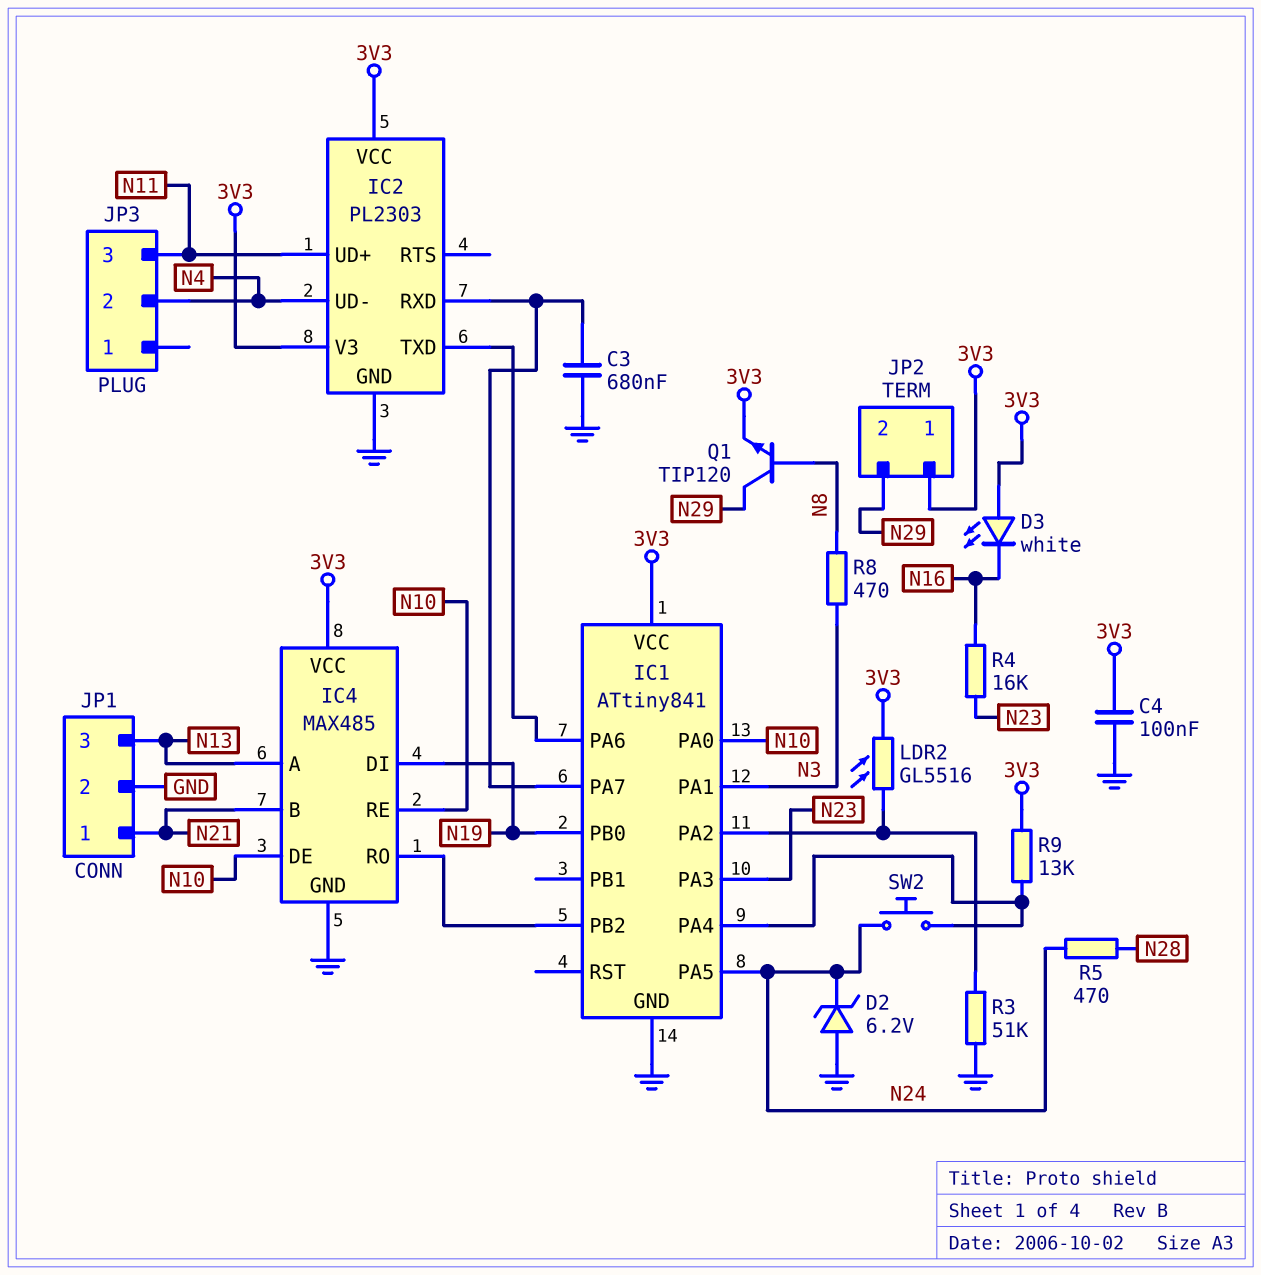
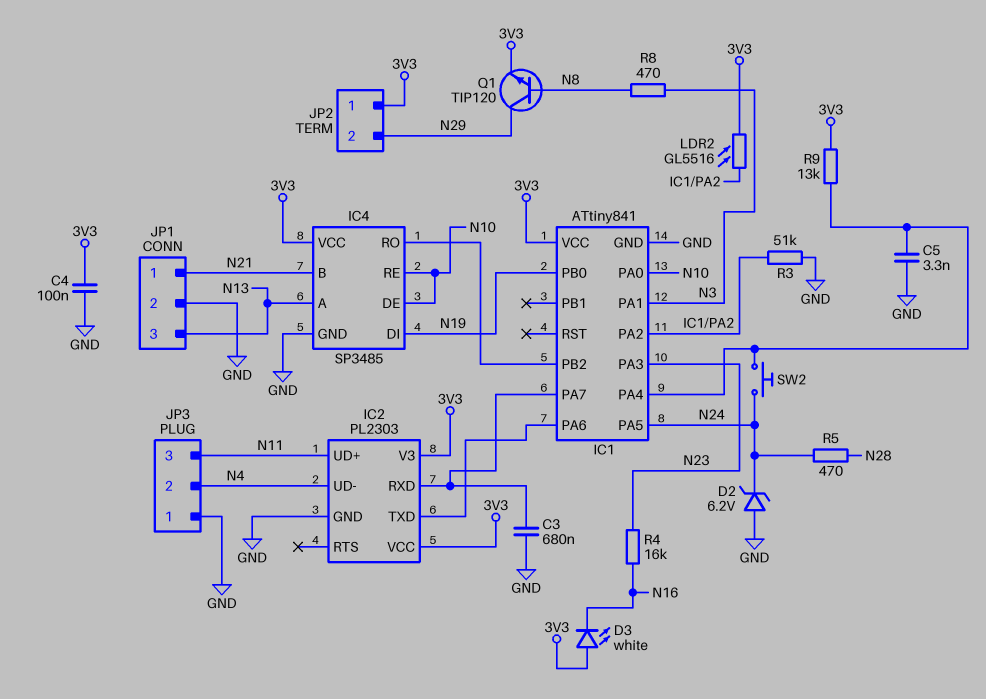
C5: none -> 3.3nF (GND, IC1/PA4)
IC4: MAX485 -> SP3485
JP3 pin 1: none -> GND

